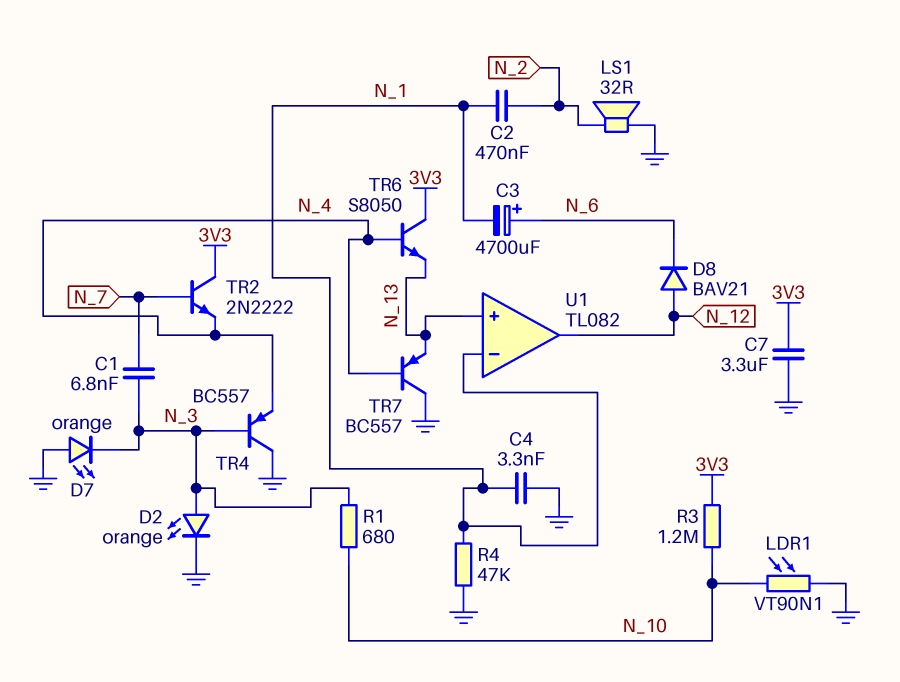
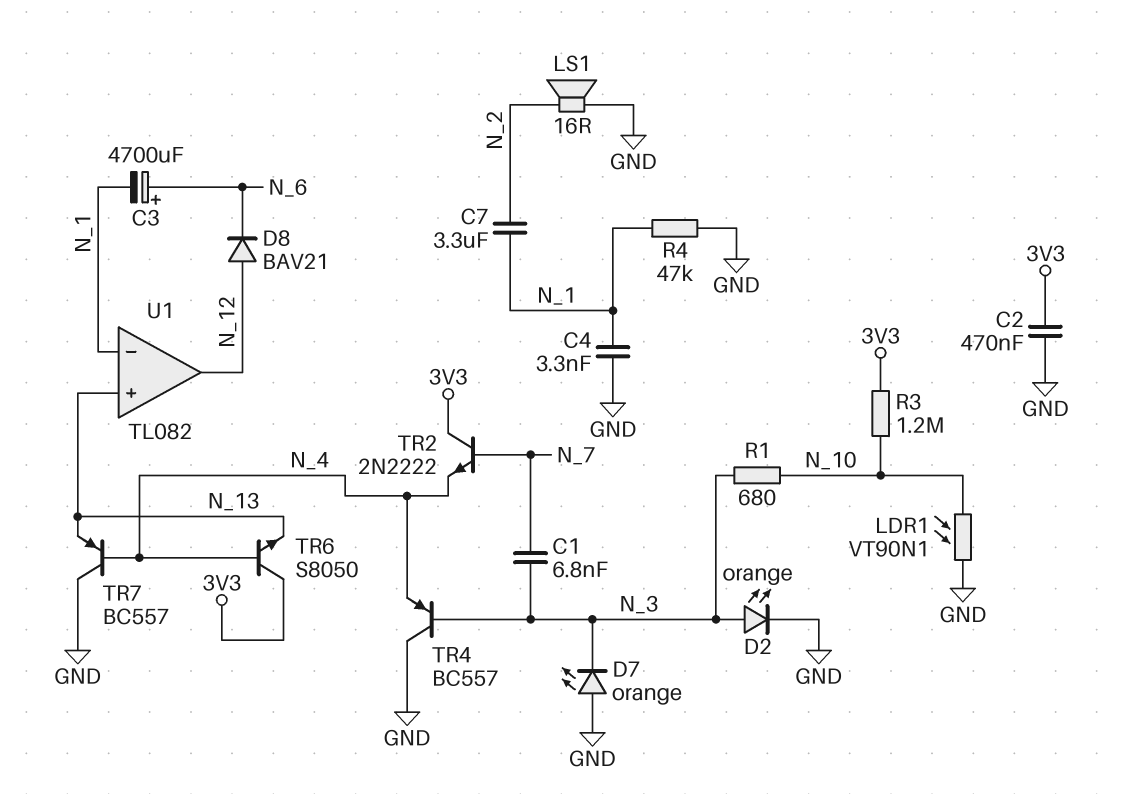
C2: 470nF (N_1, N_2) -> 470nF (3V3, GND)
C7: 3.3uF (3V3, GND) -> 3.3uF (N_1, N_2)
LS1: speaker 32R (GND, N_2) -> speaker 16R (GND, N_2)

